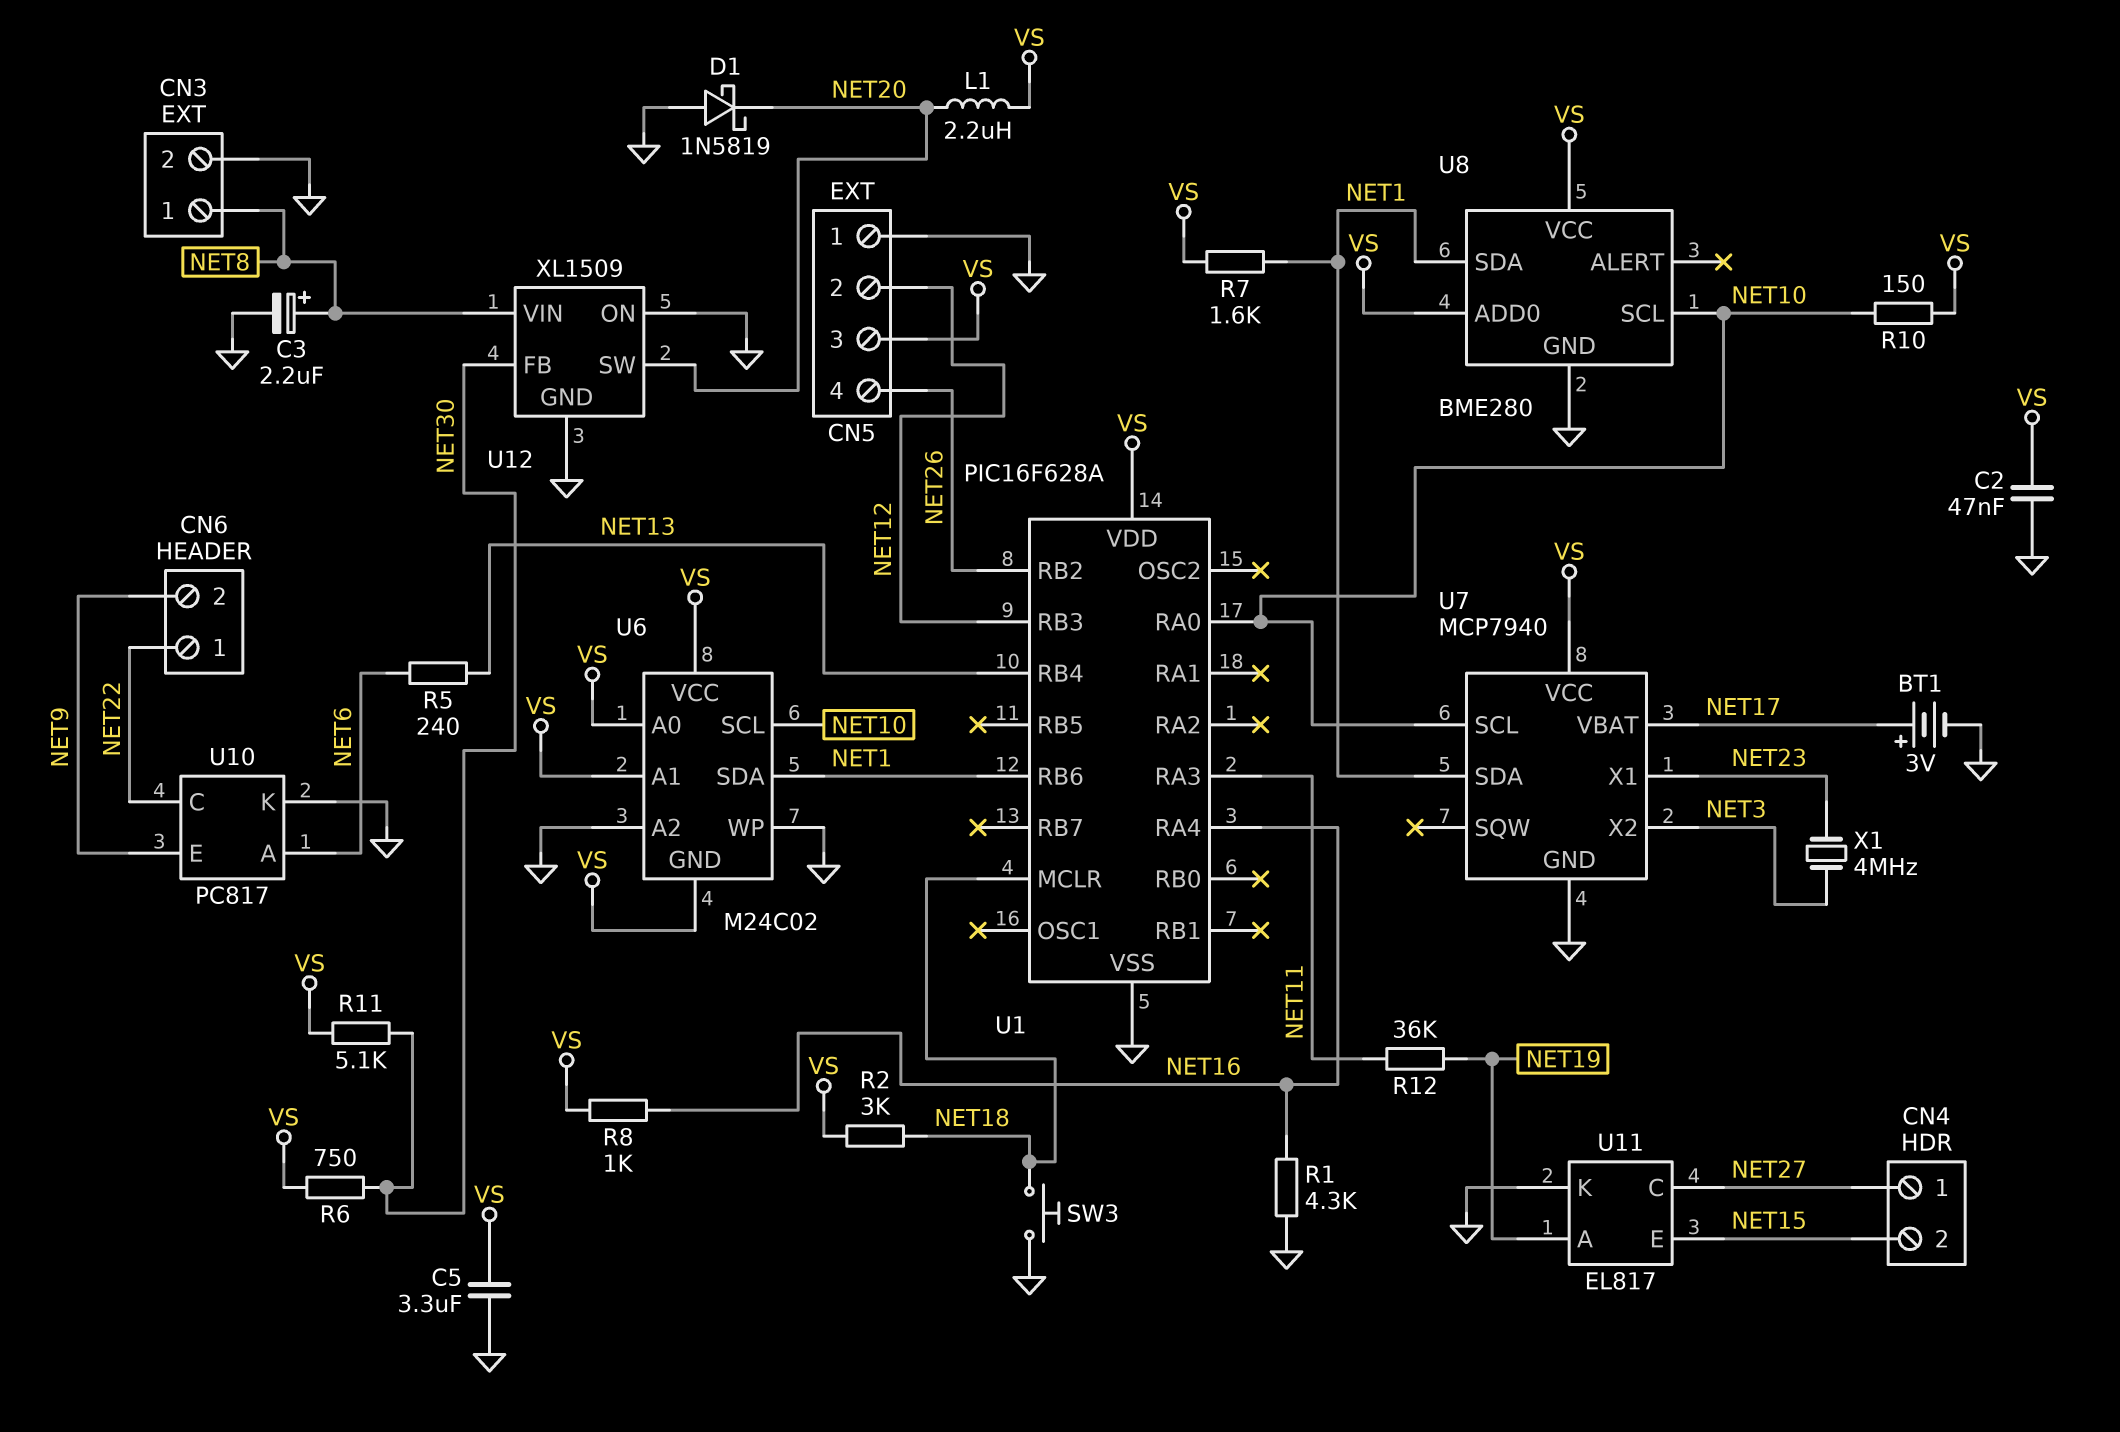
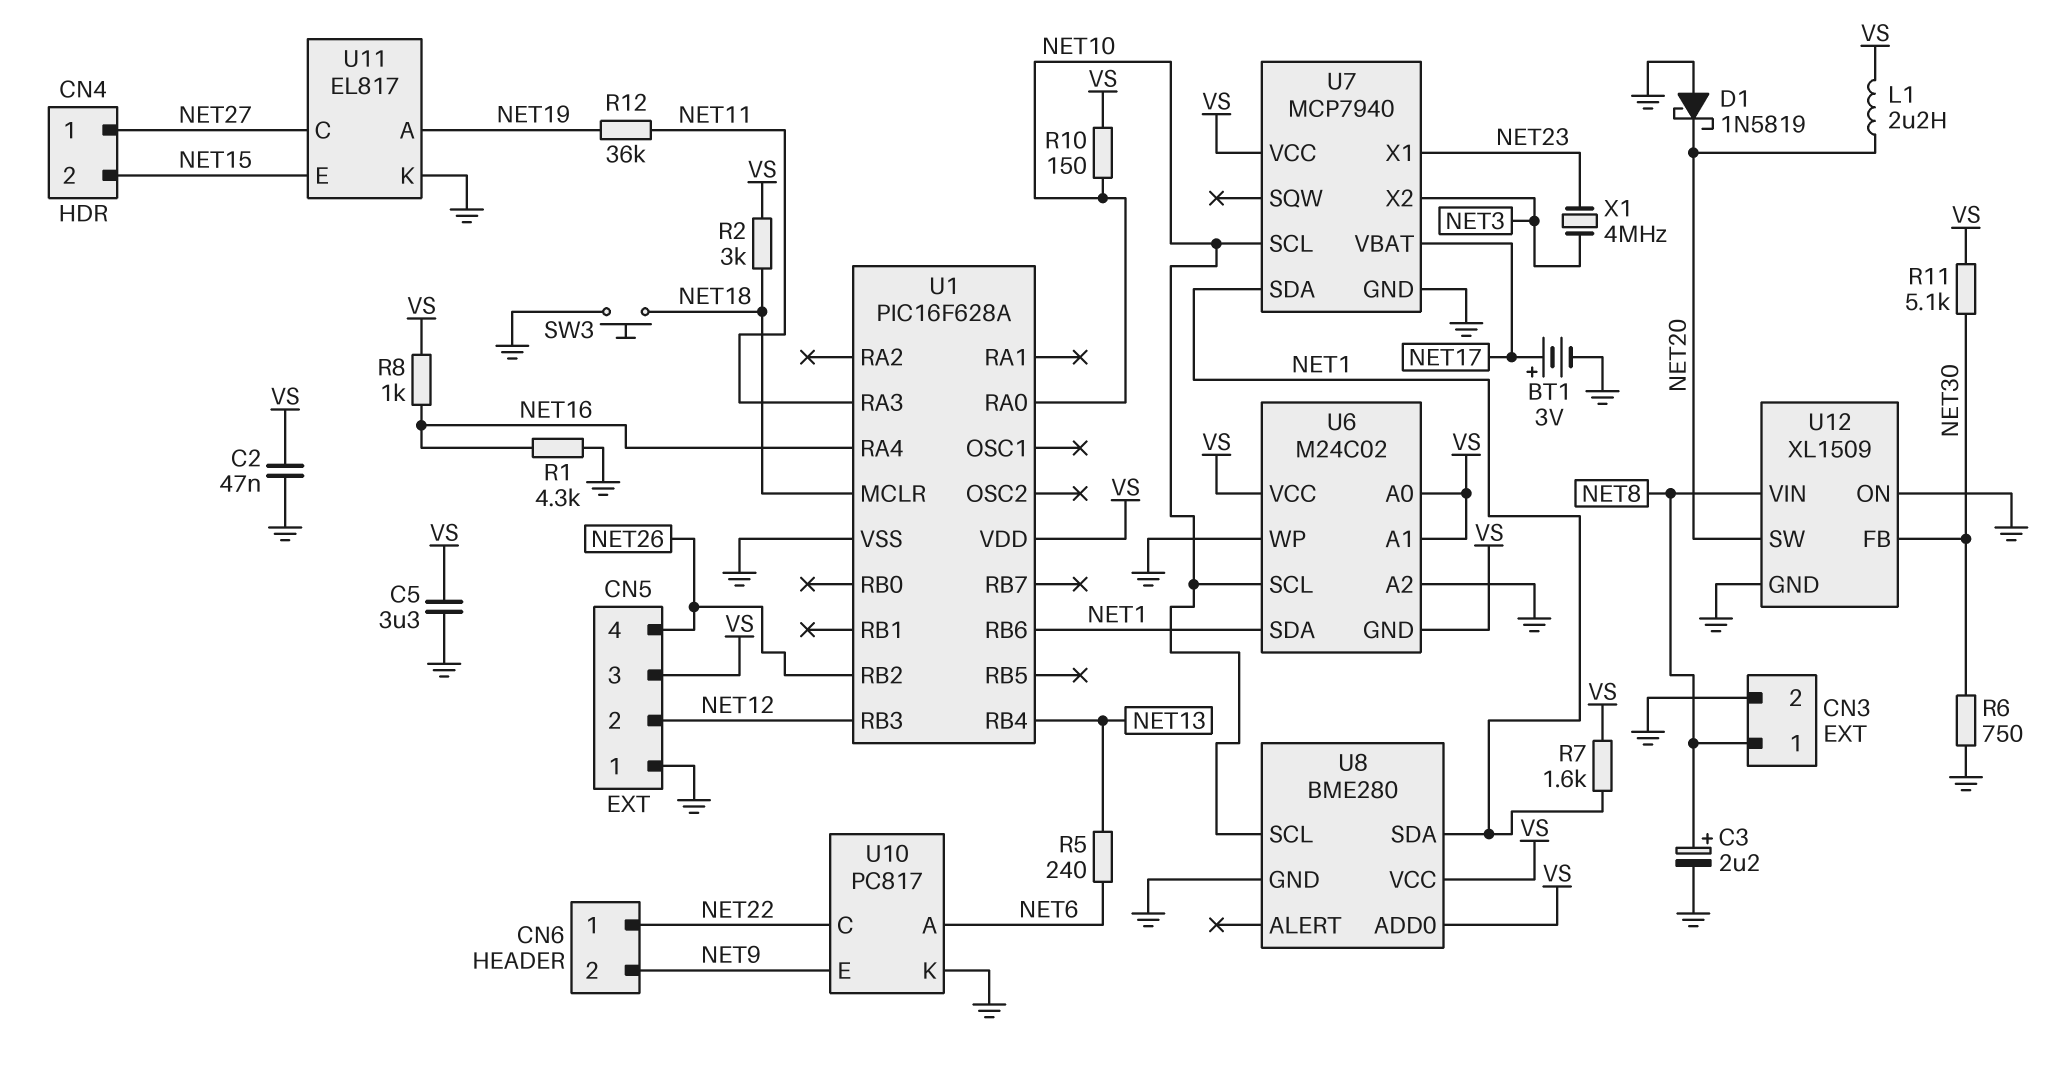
R6: 750 (NET30, VS) -> 750 (GND, NET30)

